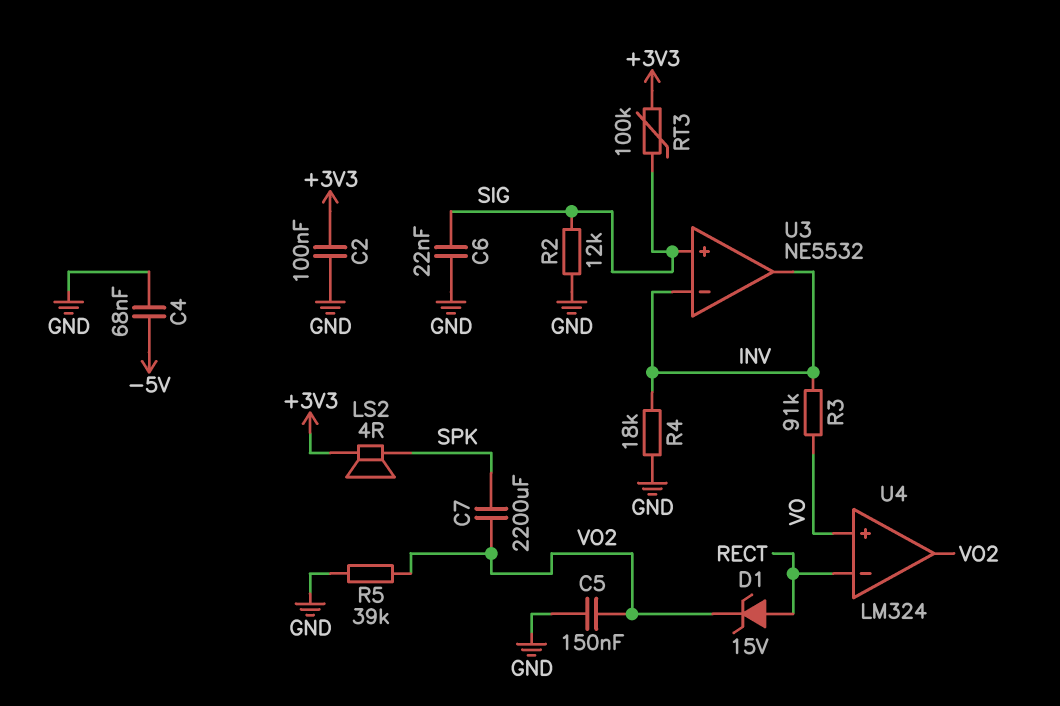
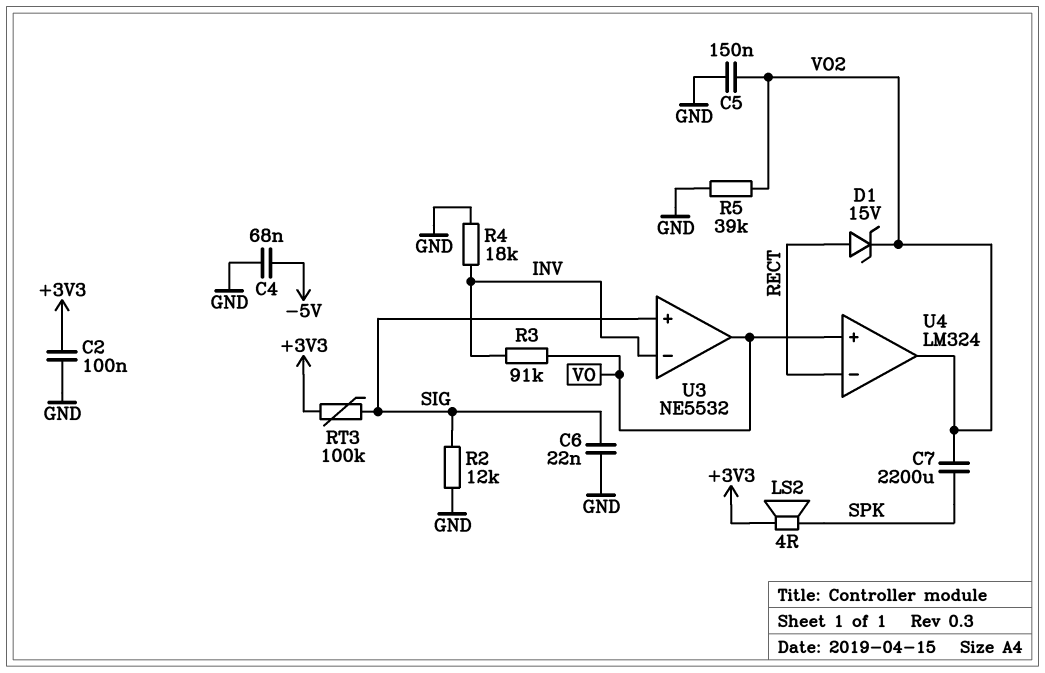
U3 pin out: INV -> VO

